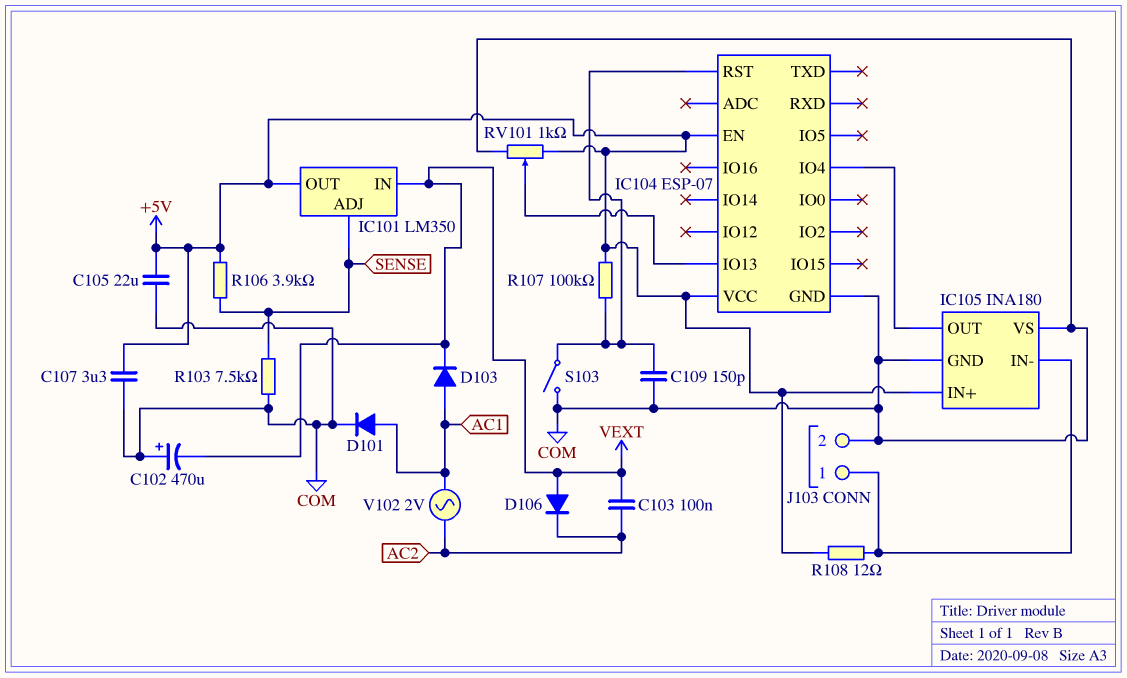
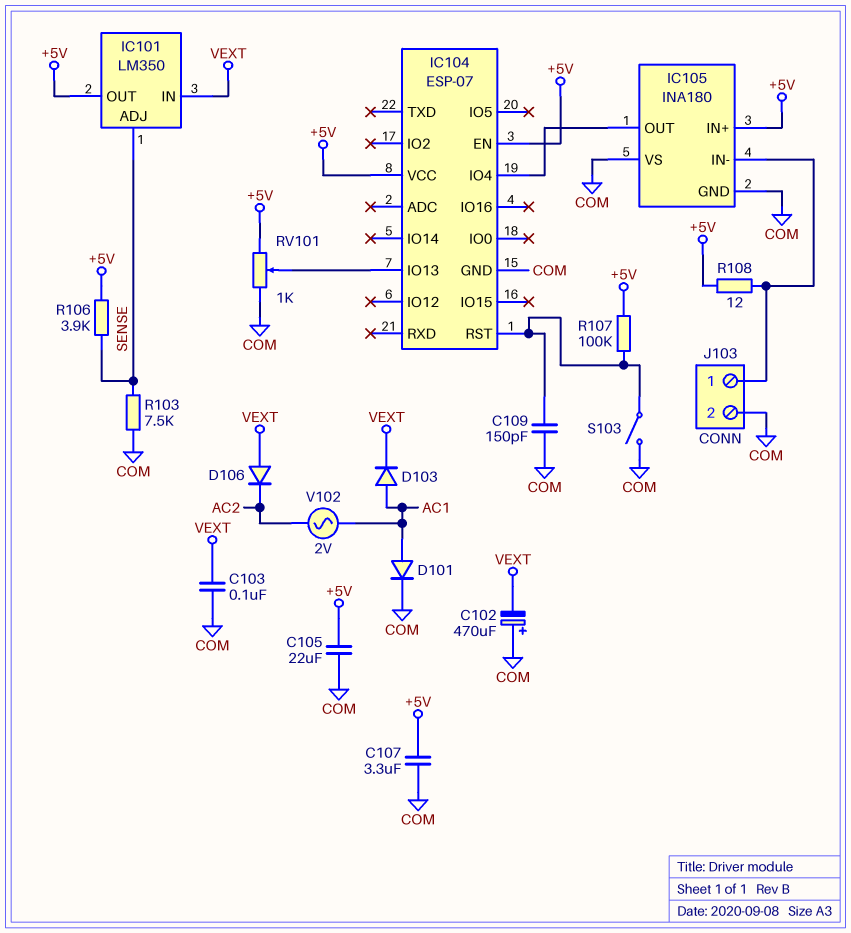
C103: 100nF (AC2, VEXT) -> 100nF (COM, VEXT)

